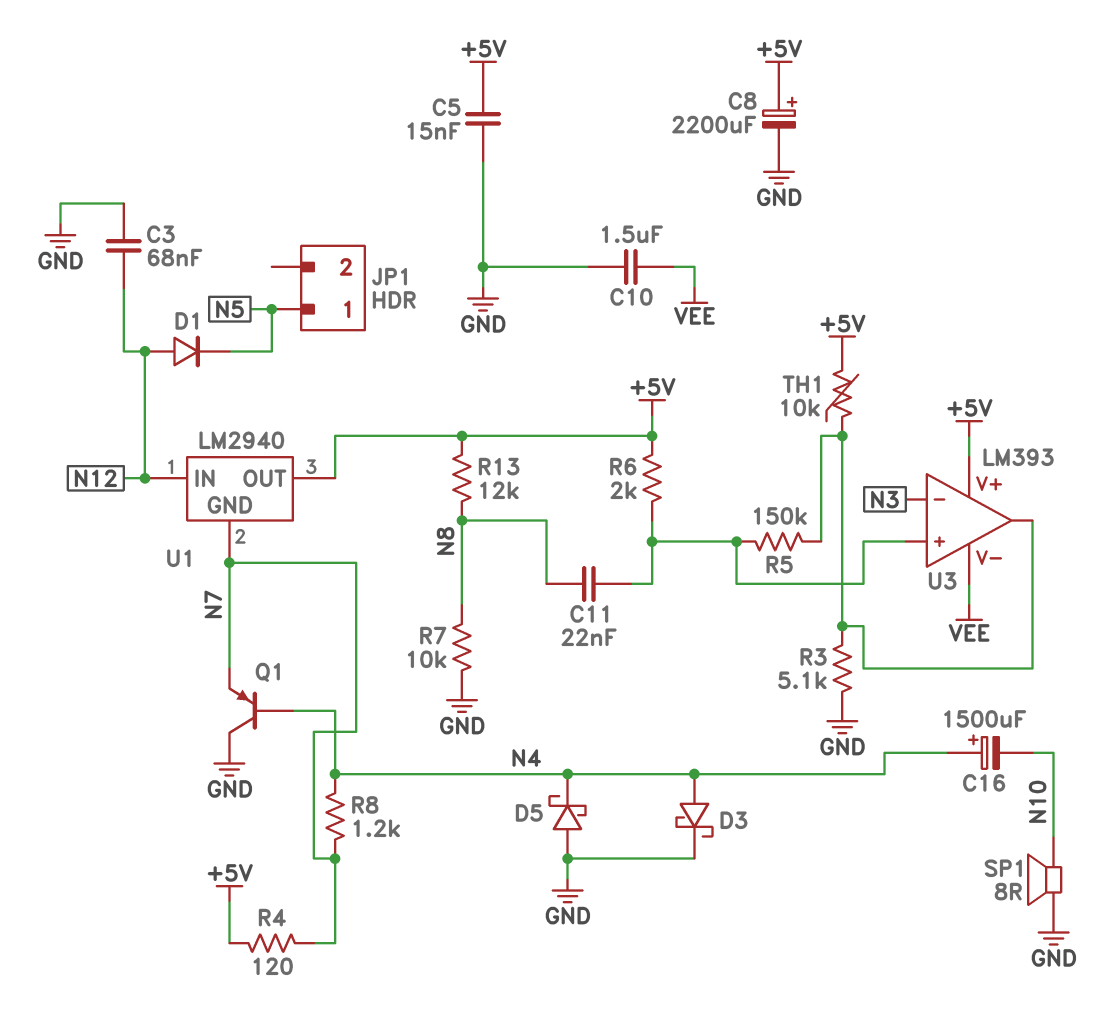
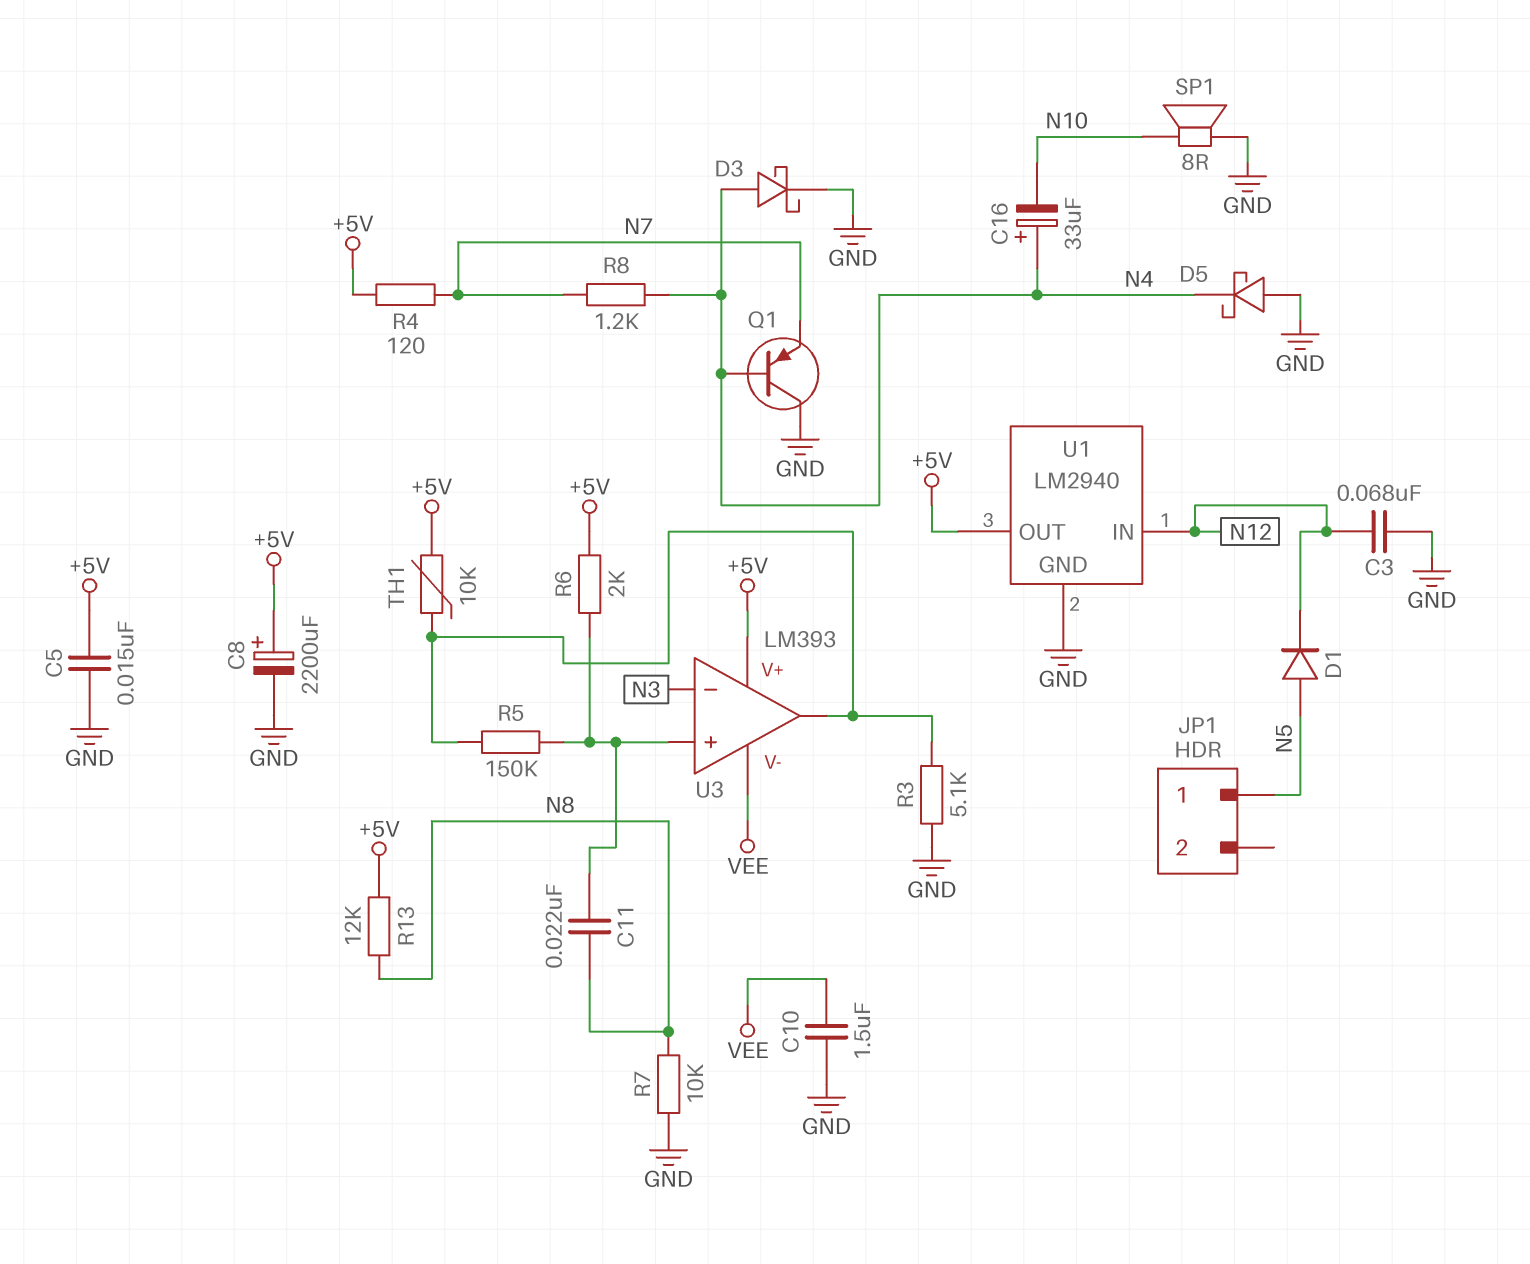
C16: 1500uF (plus N4, minus N10) -> 33uF (plus N4, minus N10)
D1: diode (A N12, K N5) -> diode (A N5, K N12)
U1 pin GND: N7 -> GND

